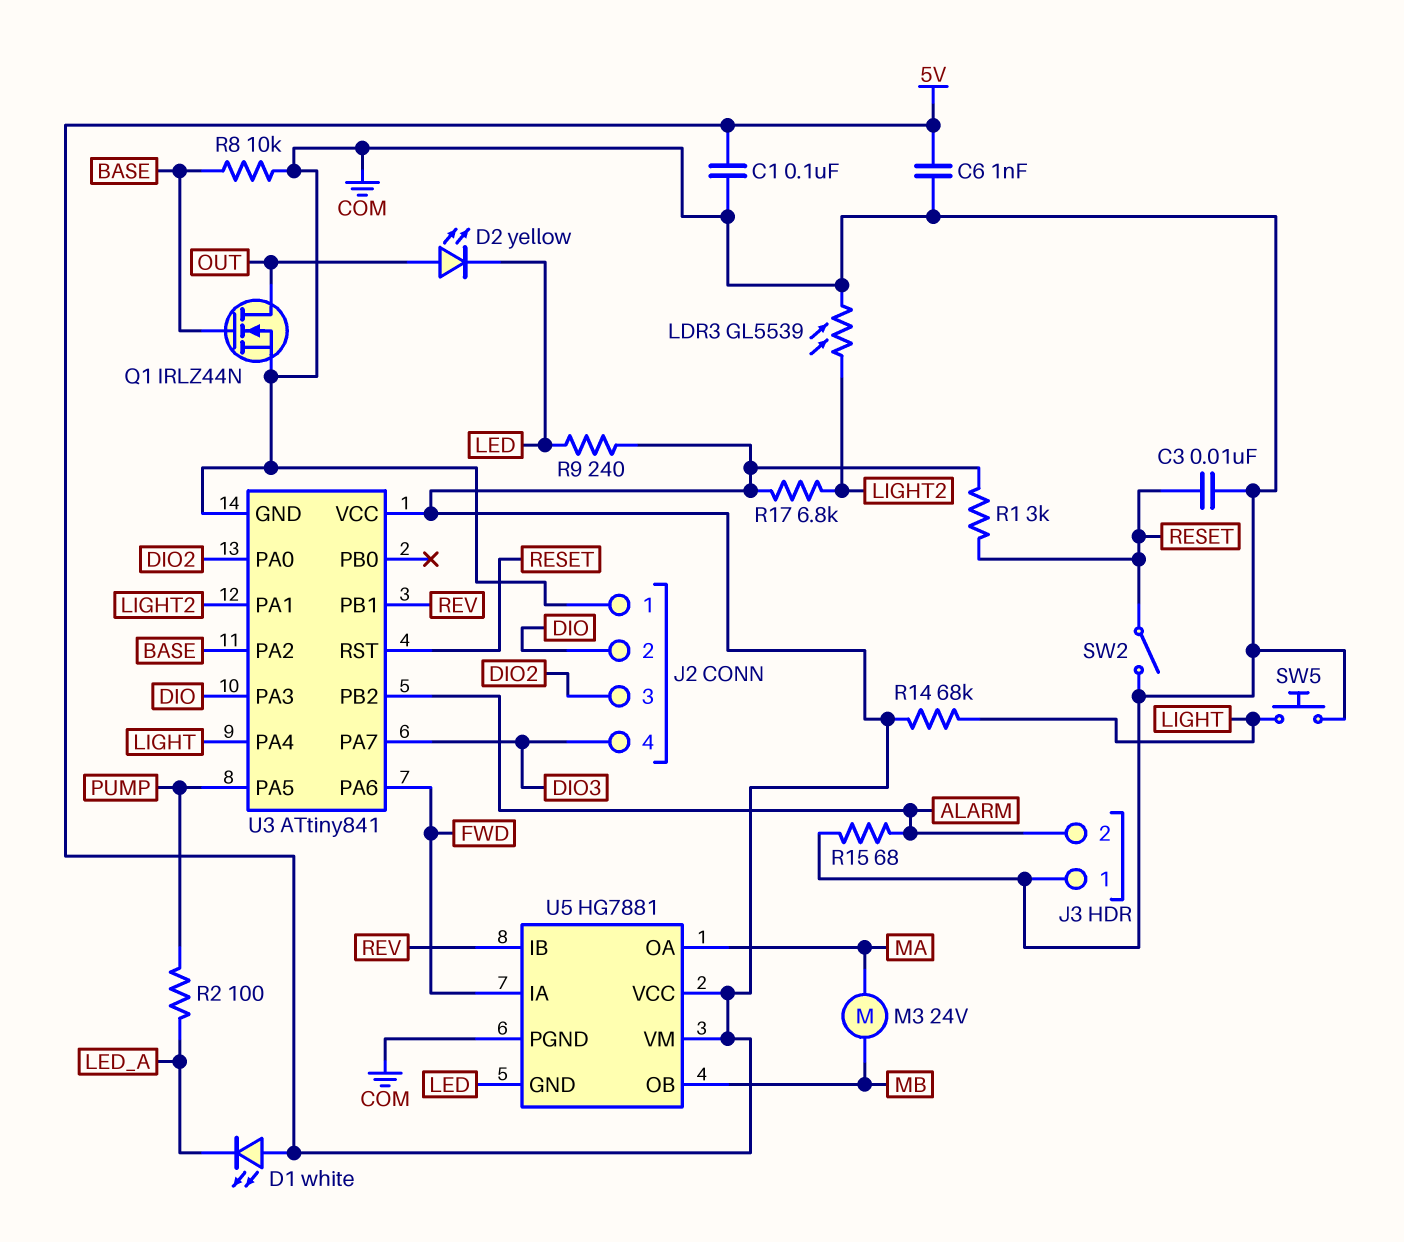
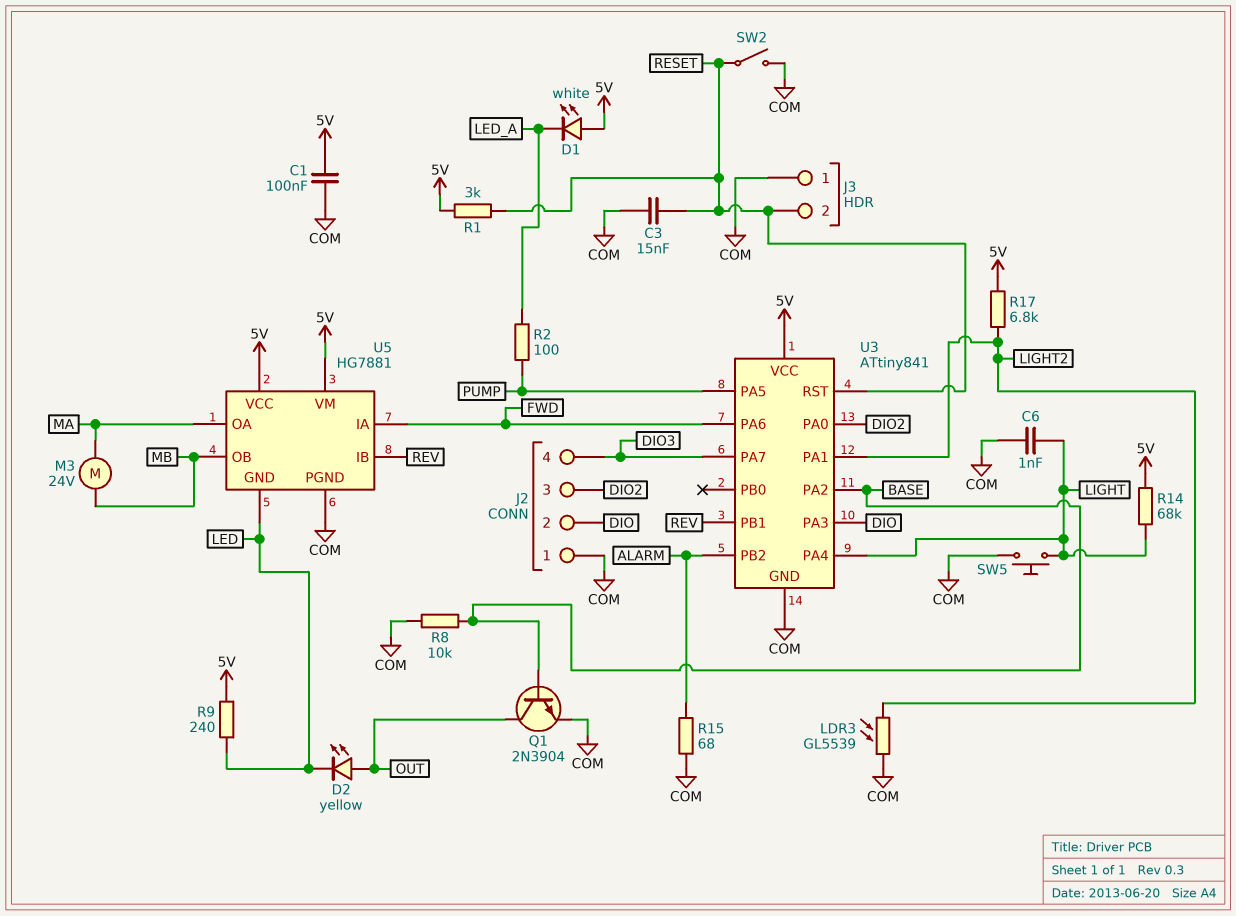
C3: 10nF (COM, RESET) -> 15nF (COM, RESET)
C6: 1nF (5V, COM) -> 1nF (COM, LIGHT)
J3 pin 2: ALARM -> RESET
Q1: NMOS IRLZ44N (G BASE, D OUT, S COM) -> NPN 2N3904 (B BASE, C OUT, E COM)

